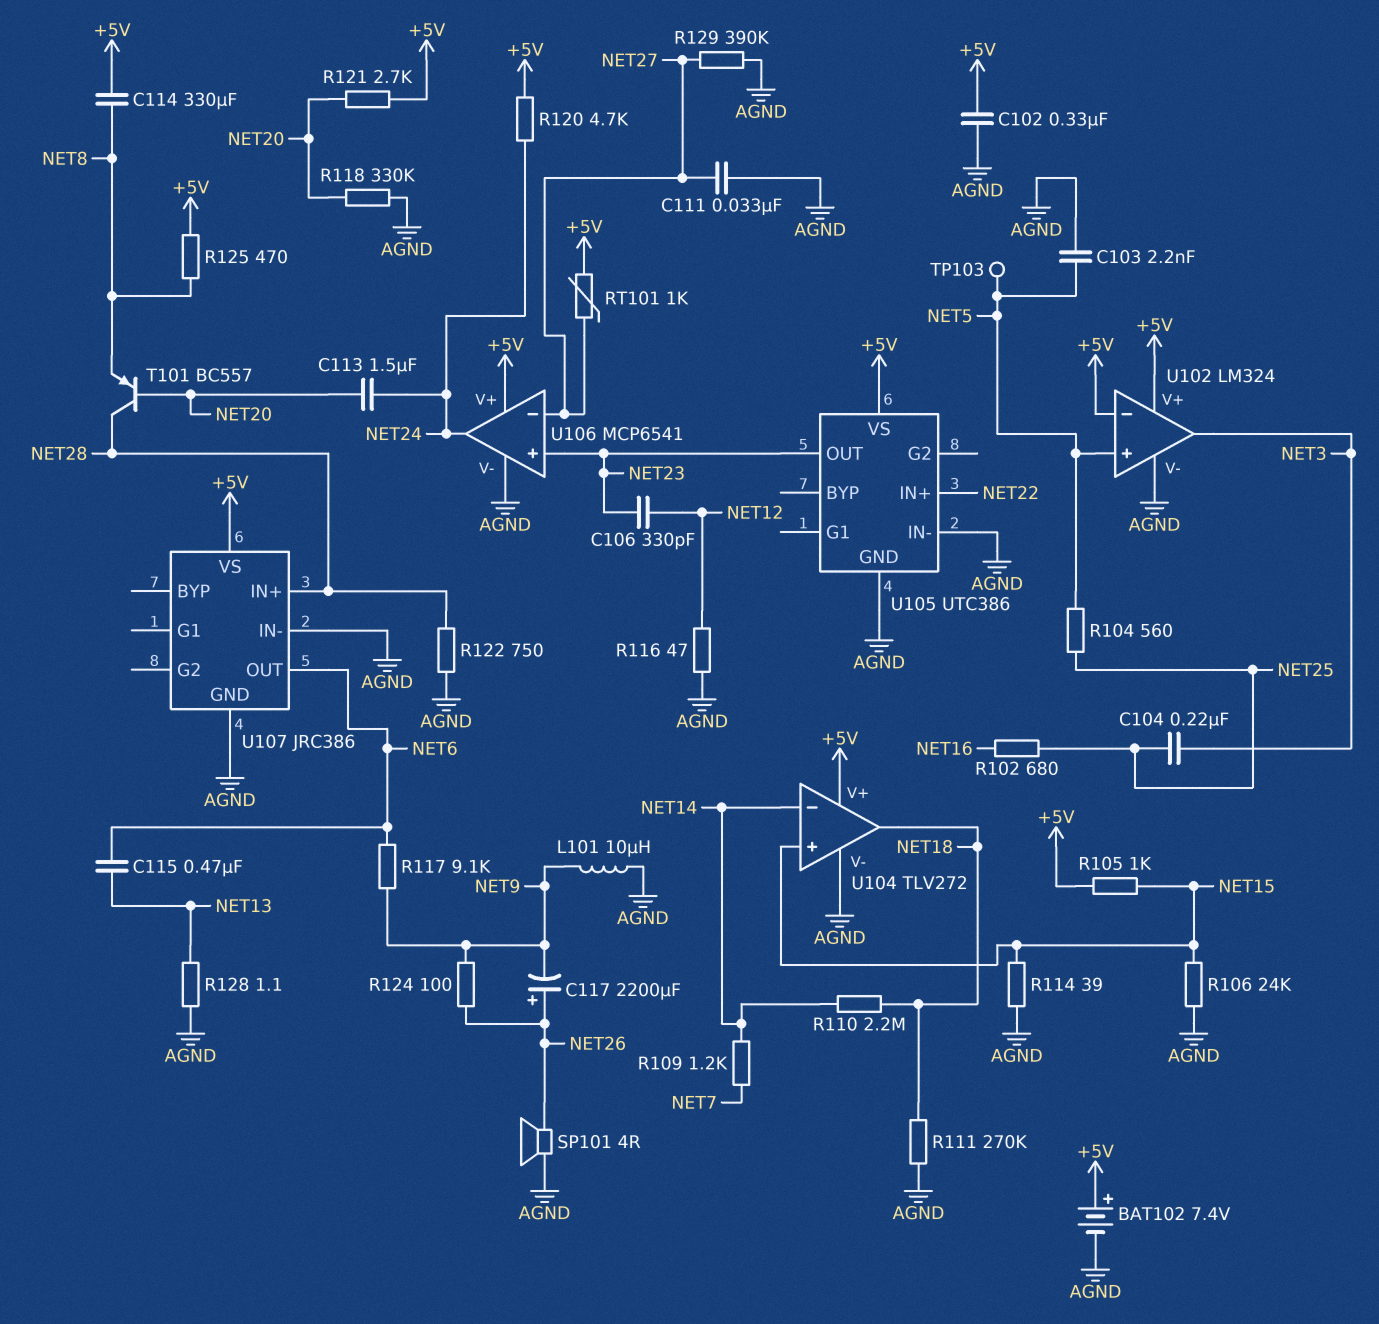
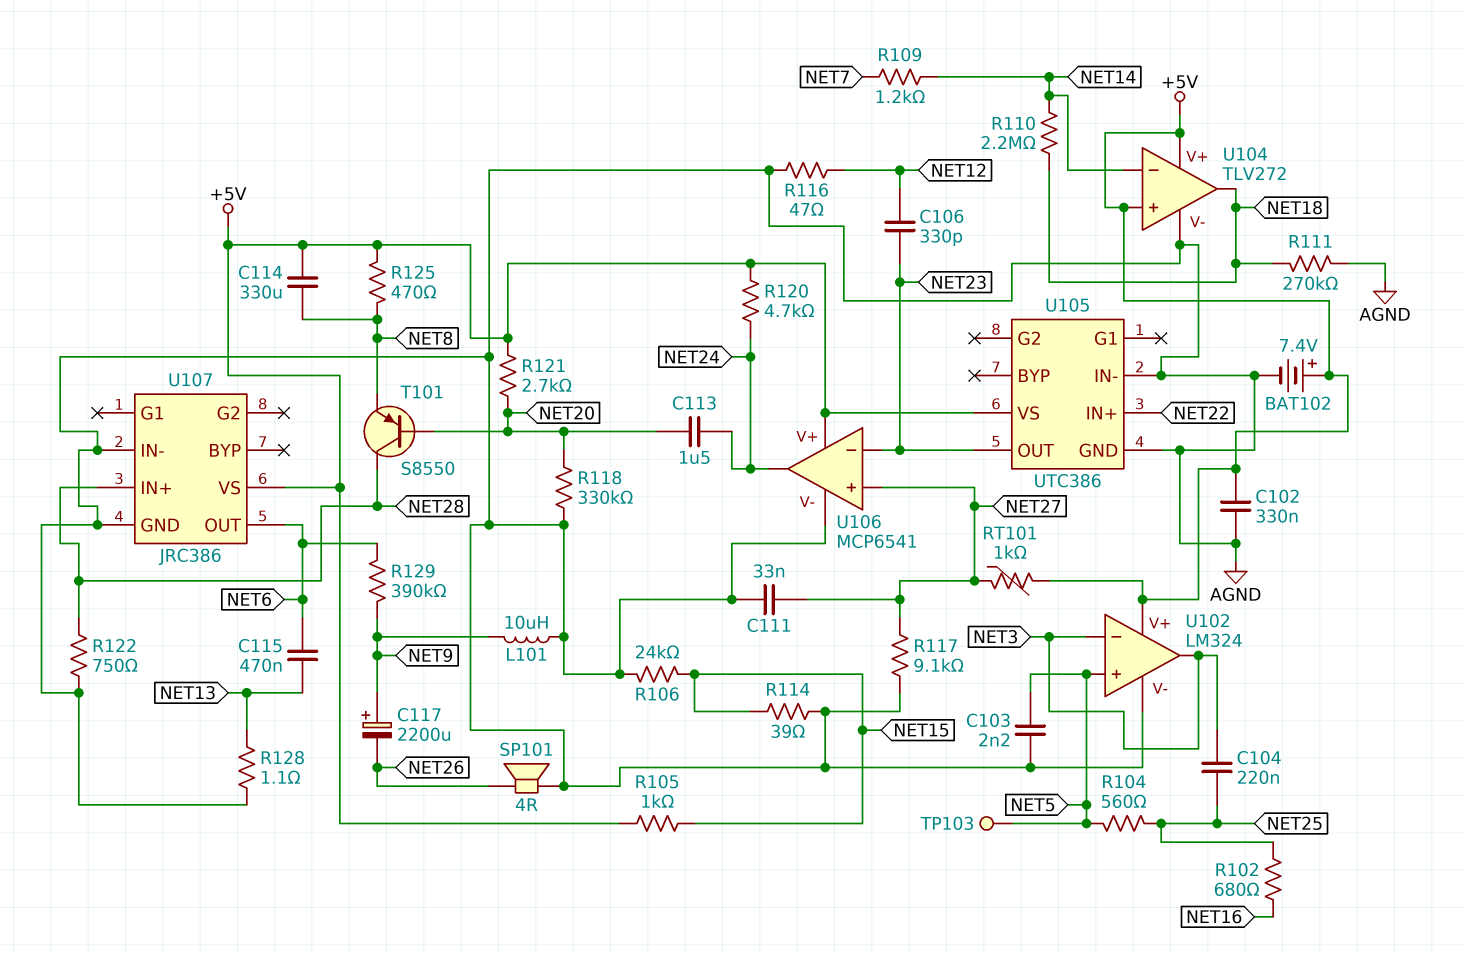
C117: 2200uF (plus NET26, minus NET9) -> 2200uF (plus NET9, minus NET26)
R117: 9.1k (NET6, NET9) -> 9.1k (AGND, NET27)
R124: 100 (NET9, NET26) -> none
R129: 390k (AGND, NET27) -> 390k (NET6, NET9)
T101: PNP BC557 (B NET20, C NET28, E NET8) -> PNP S8550 (B NET20, C NET28, E NET8)
U102 pin in-: +5V -> NET3
U104 pin in+: NET15 -> +5V
U106 pin in+: NET23 -> NET27
U106 pin in-: NET27 -> NET23

